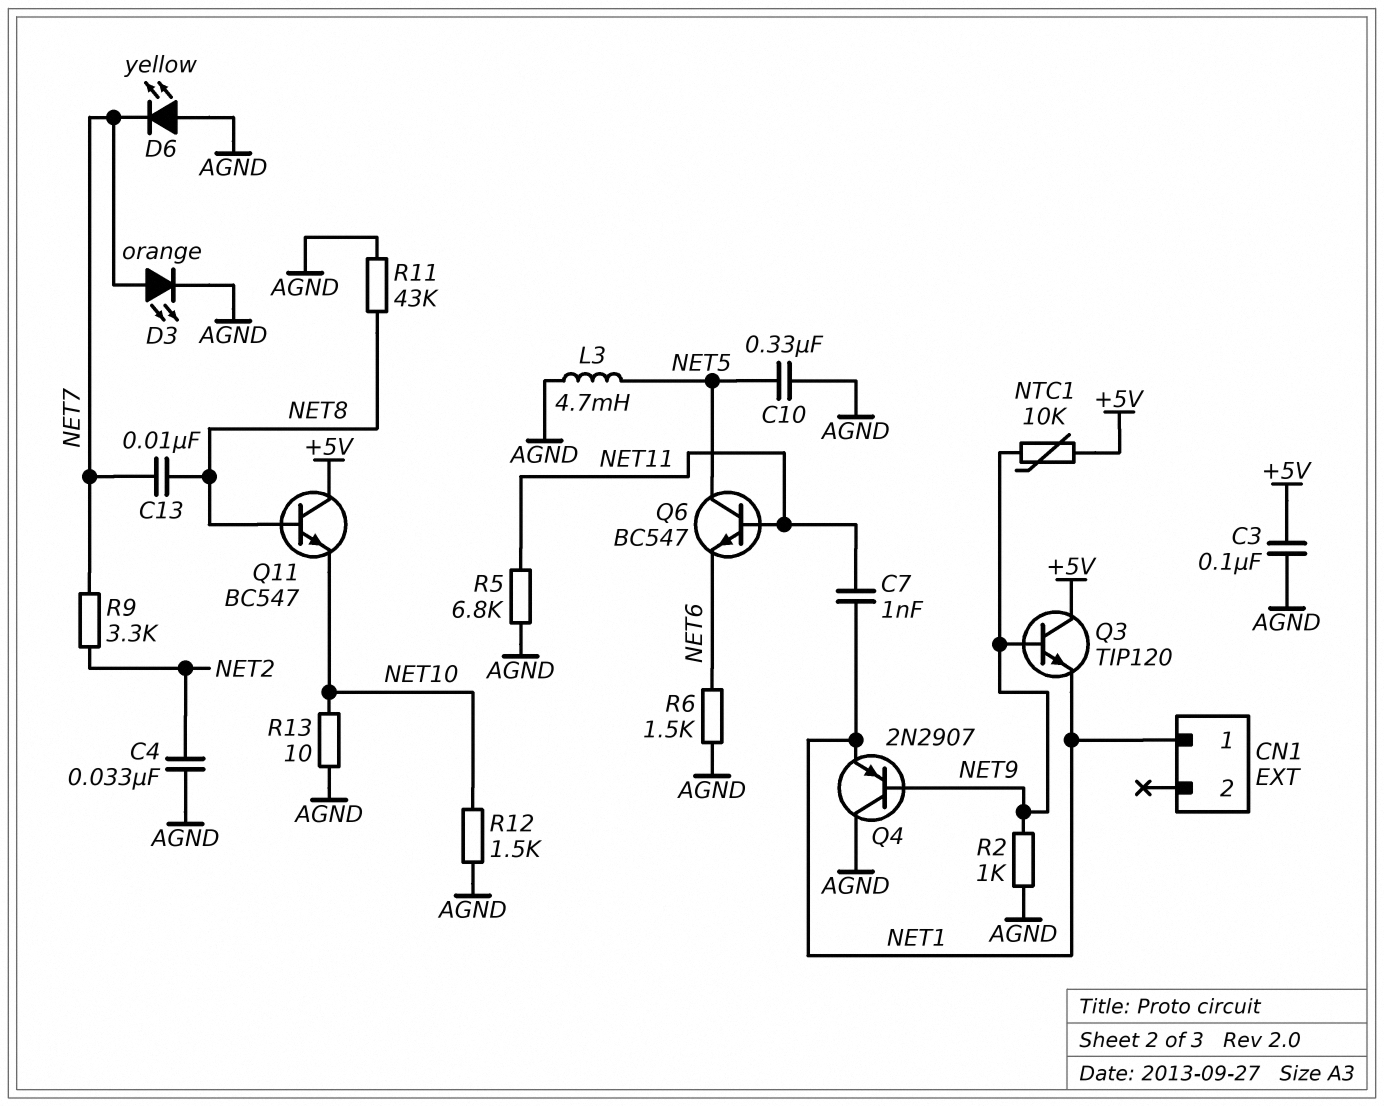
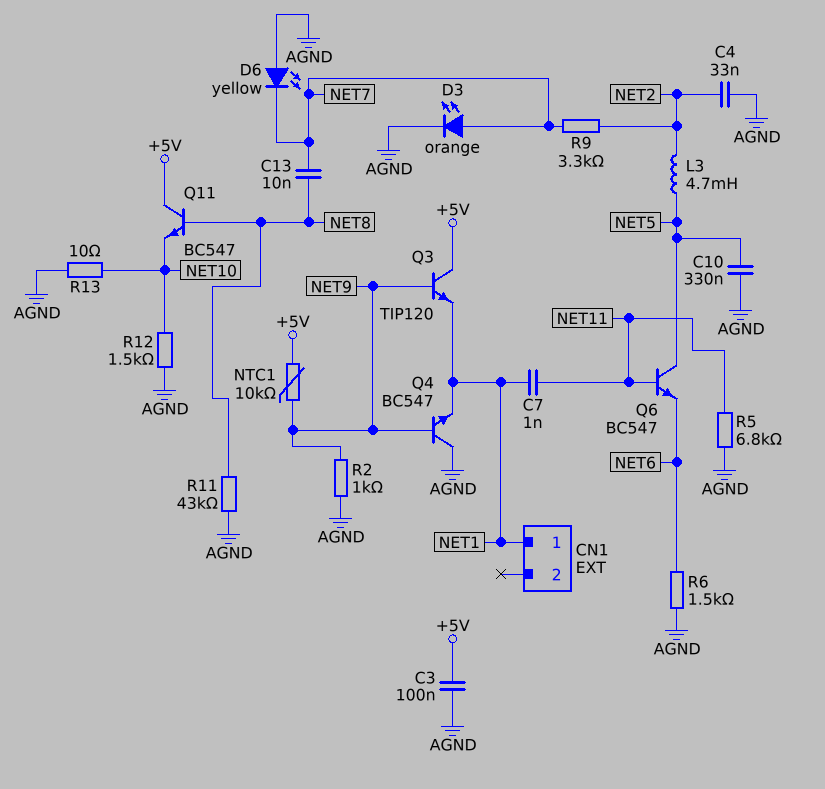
L3: 4.7mH (AGND, NET5) -> 4.7mH (NET2, NET5)
Q4: PNP 2N2907 (B NET9, C AGND, E NET1) -> NPN BC547 (B NET9, C AGND, E NET1)

